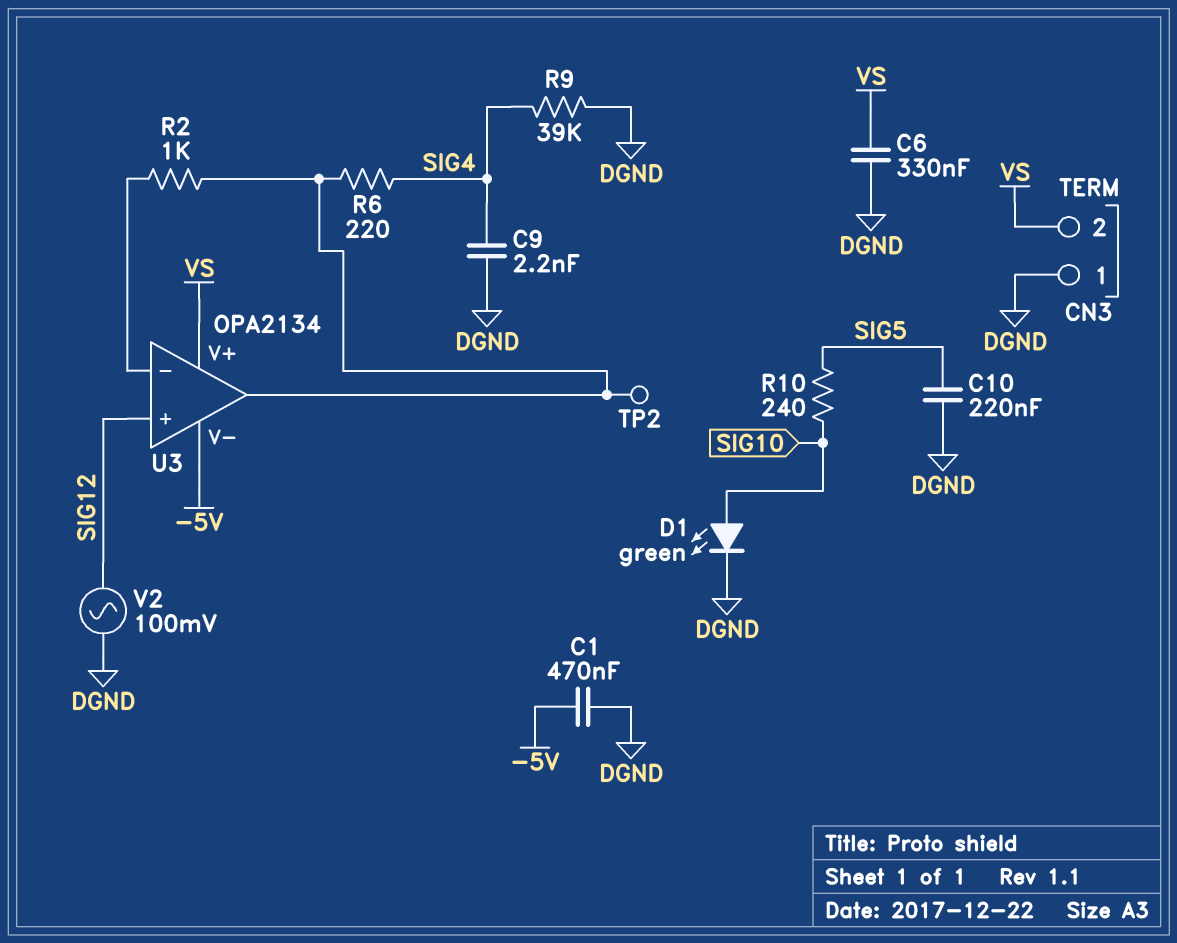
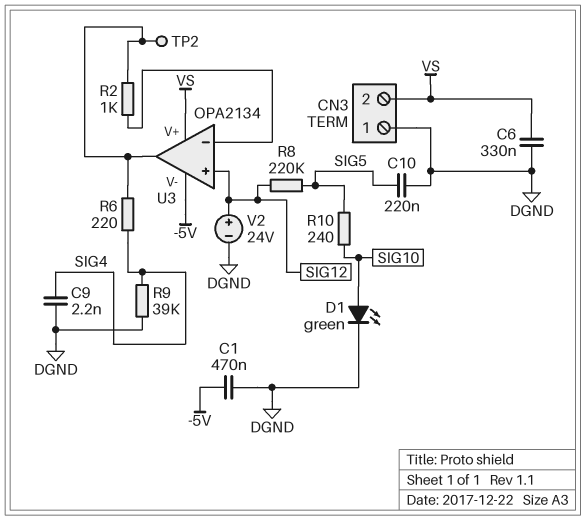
R8: none -> 220k (SIG5, SIG12)
V2: AC 100mV (DGND, SIG12) -> 24V (plus SIG12, minus DGND)

